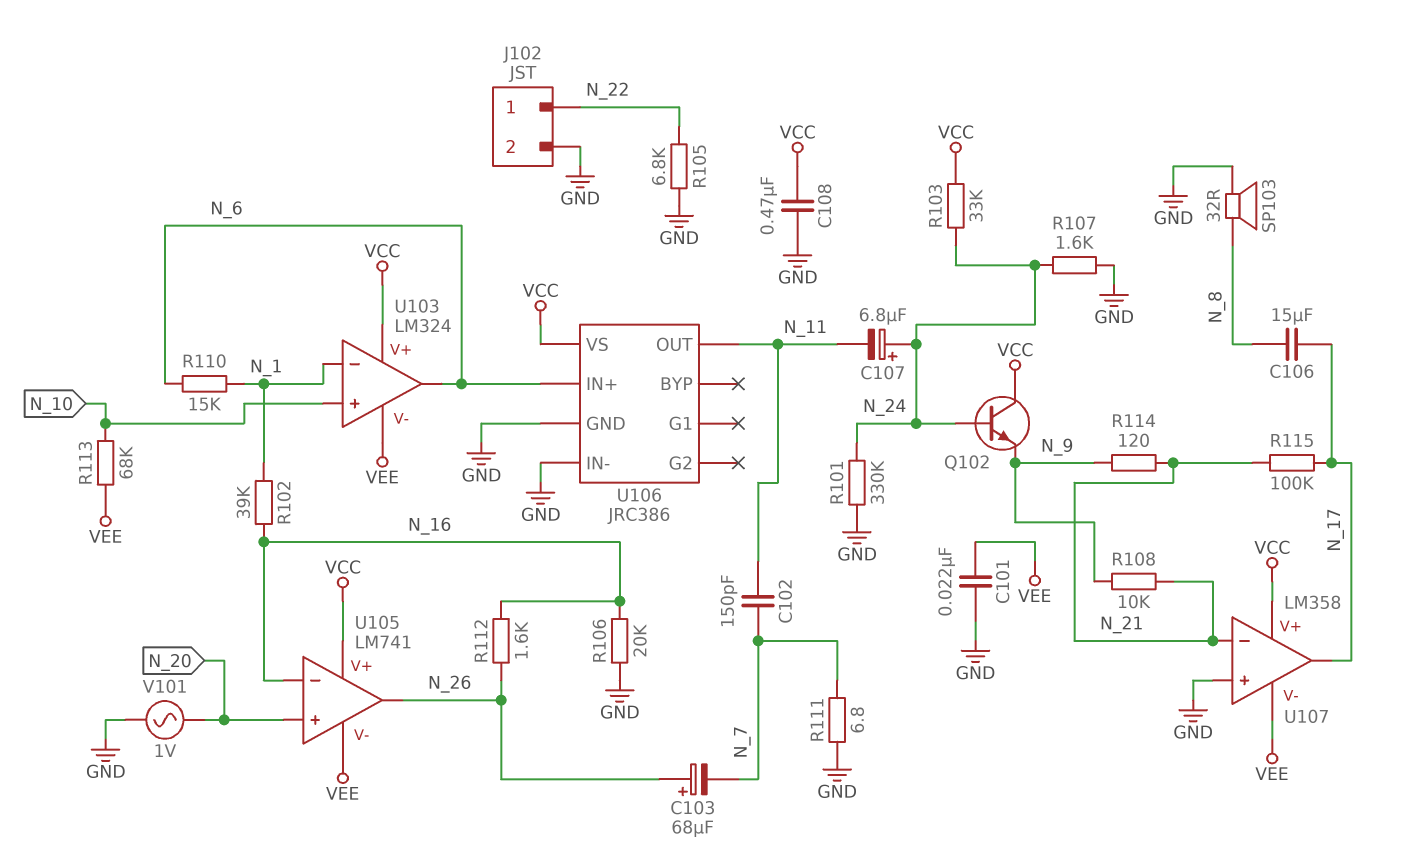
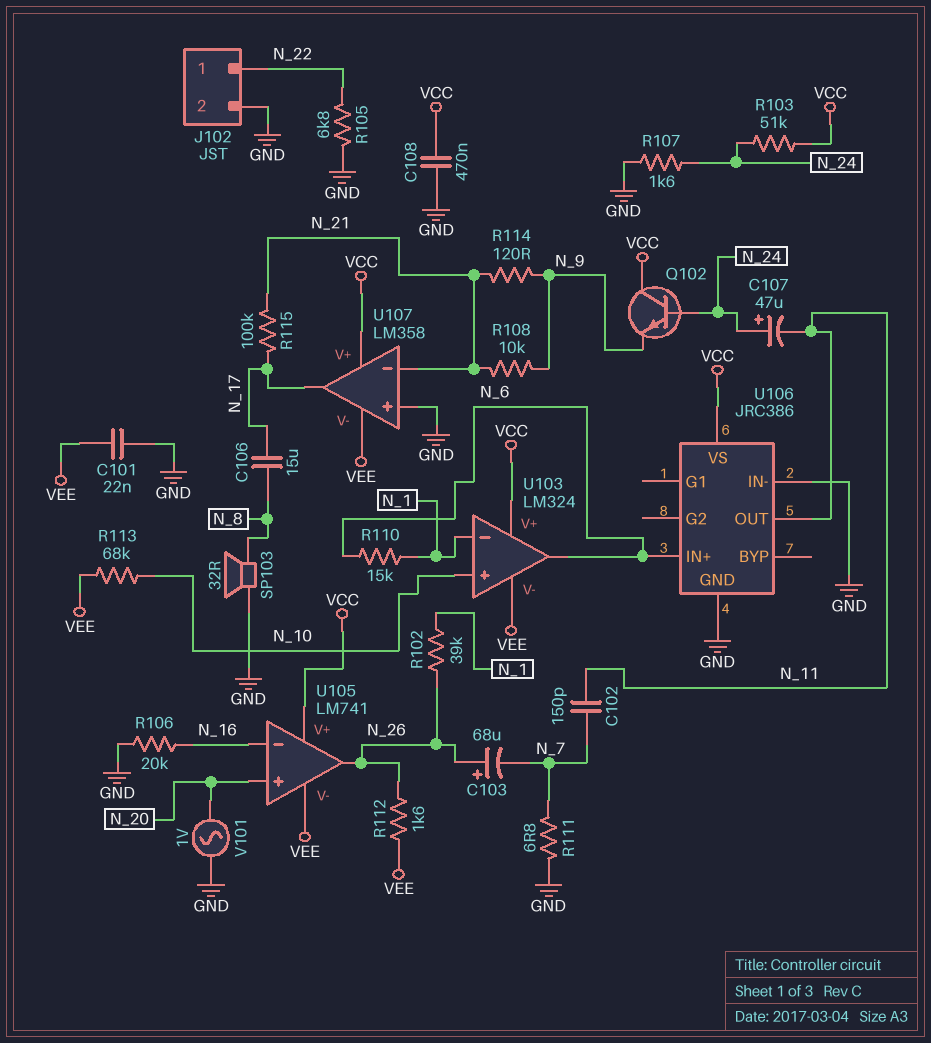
C107: 6.8uF (plus N_24, minus N_11) -> 47uF (plus N_24, minus N_11)
R101: 330k (GND, N_24) -> none
R102: 39k (N_1, N_16) -> 39k (N_1, N_26)
R103: 33k (N_24, VCC) -> 51k (N_24, VCC)
R112: 1.6k (N_16, N_26) -> 1.6k (N_26, VEE)

